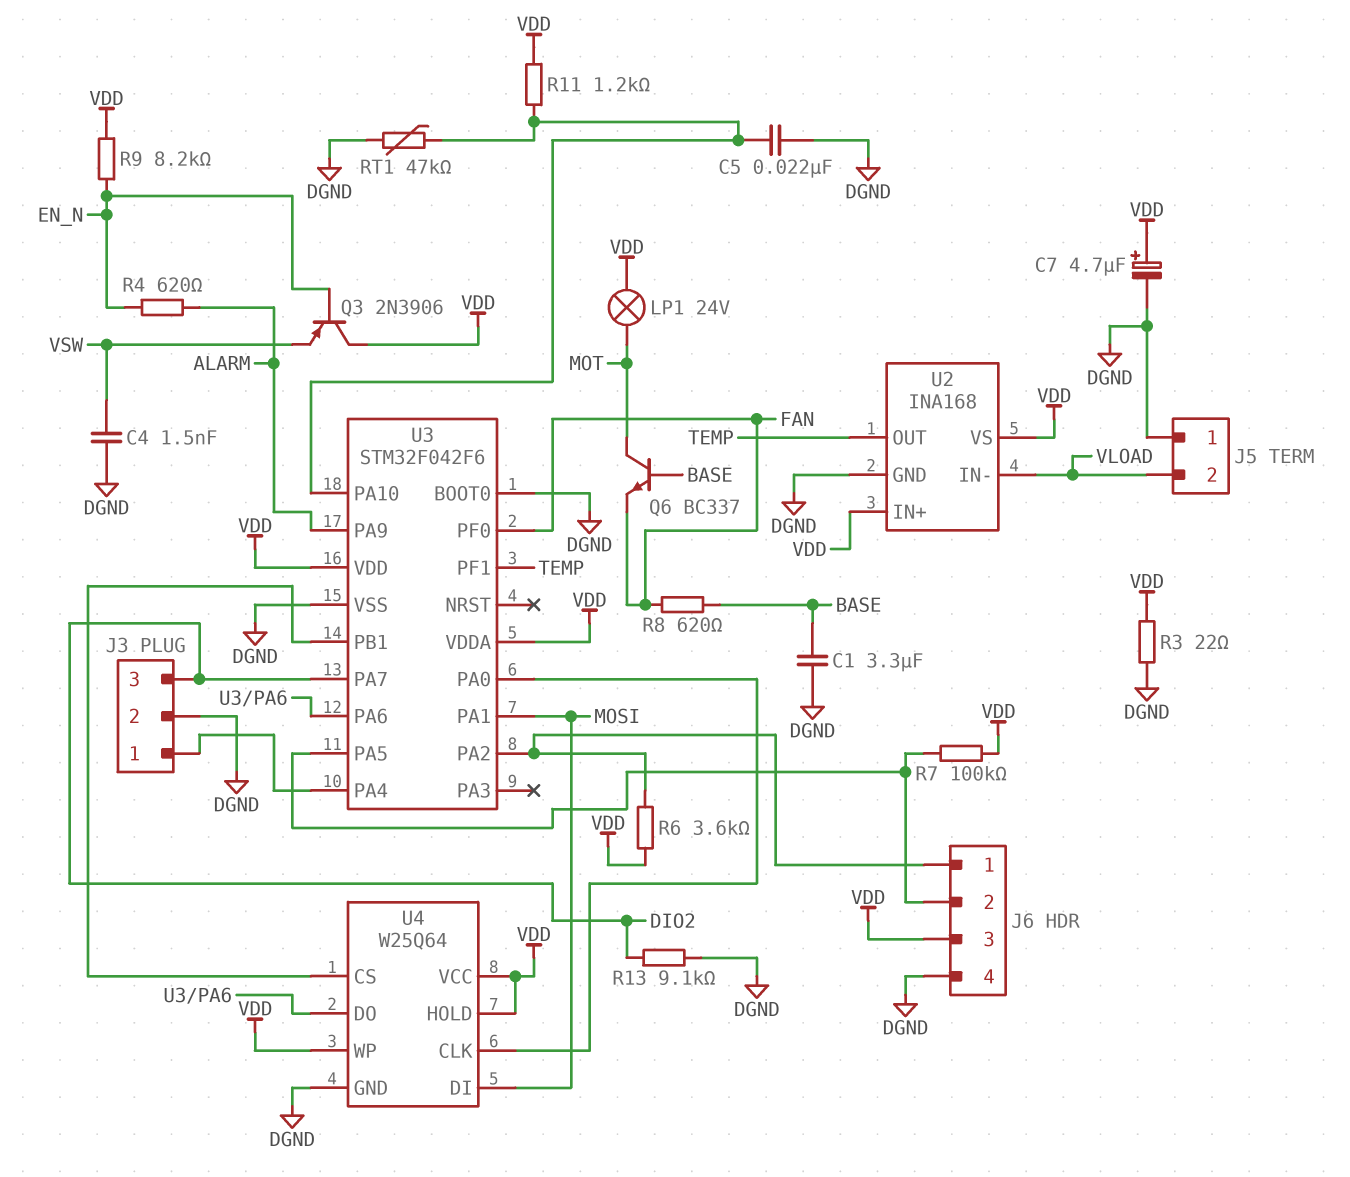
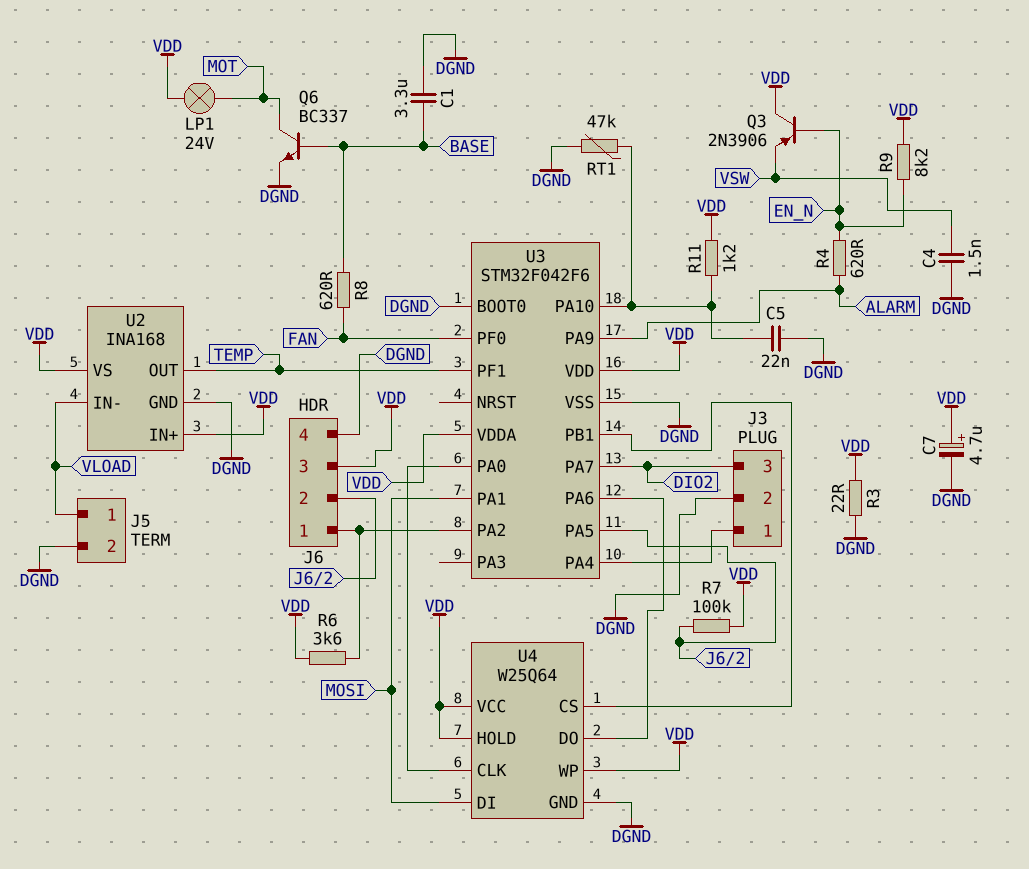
J5 pin 1: DGND -> VLOAD
J5 pin 2: VLOAD -> DGND
Q6: NPN BC337 (B BASE, C MOT, E FAN) -> NPN BC337 (B BASE, C MOT, E DGND)
R13: 9.1k (DGND, DIO2) -> none

